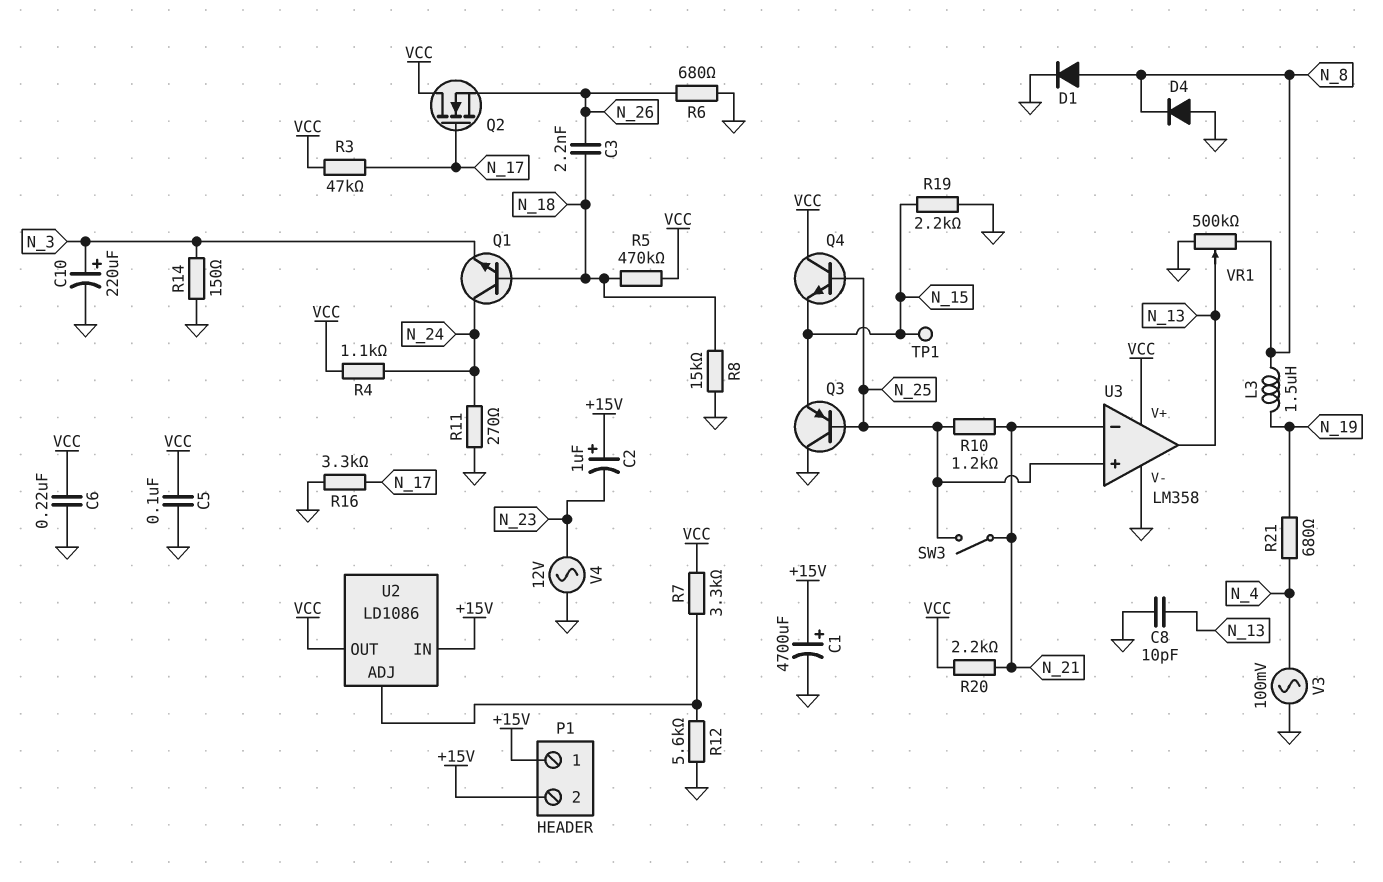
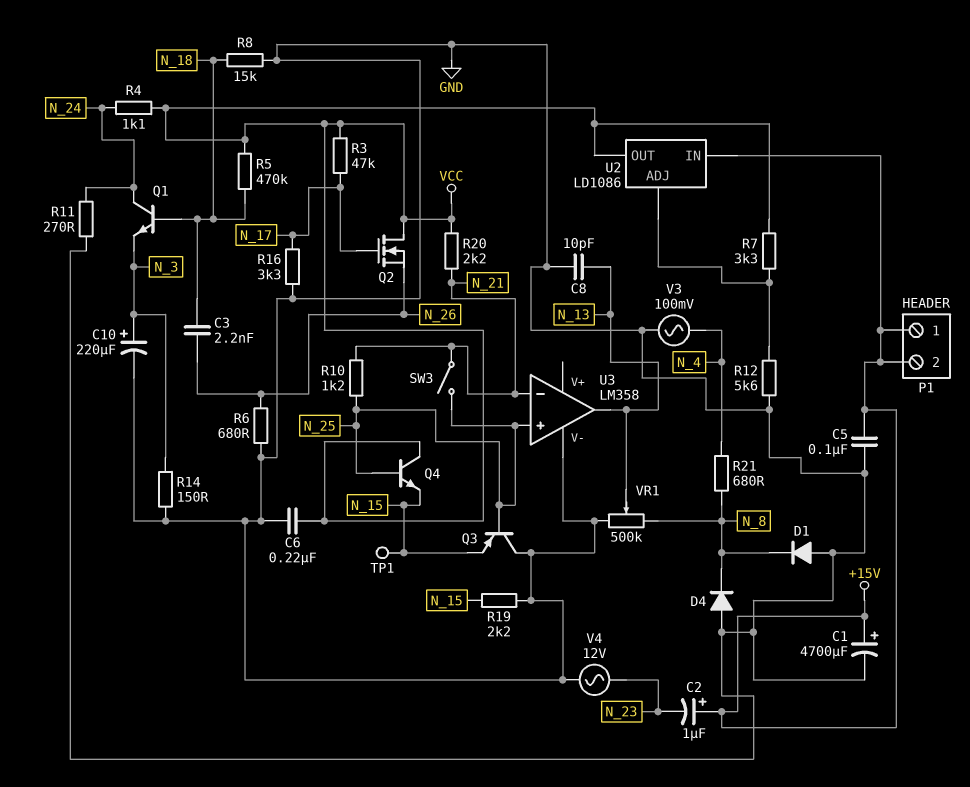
C5: 100nF (GND, VCC) -> 100nF (+15V, GND)
D1: diode (A N_8, K GND) -> diode (A GND, K N_8)
L3: 1.5uH (N_8, N_19) -> none
R21: 680 (N_4, N_19) -> 680 (N_4, N_8)
U3 pin V+: VCC -> none

